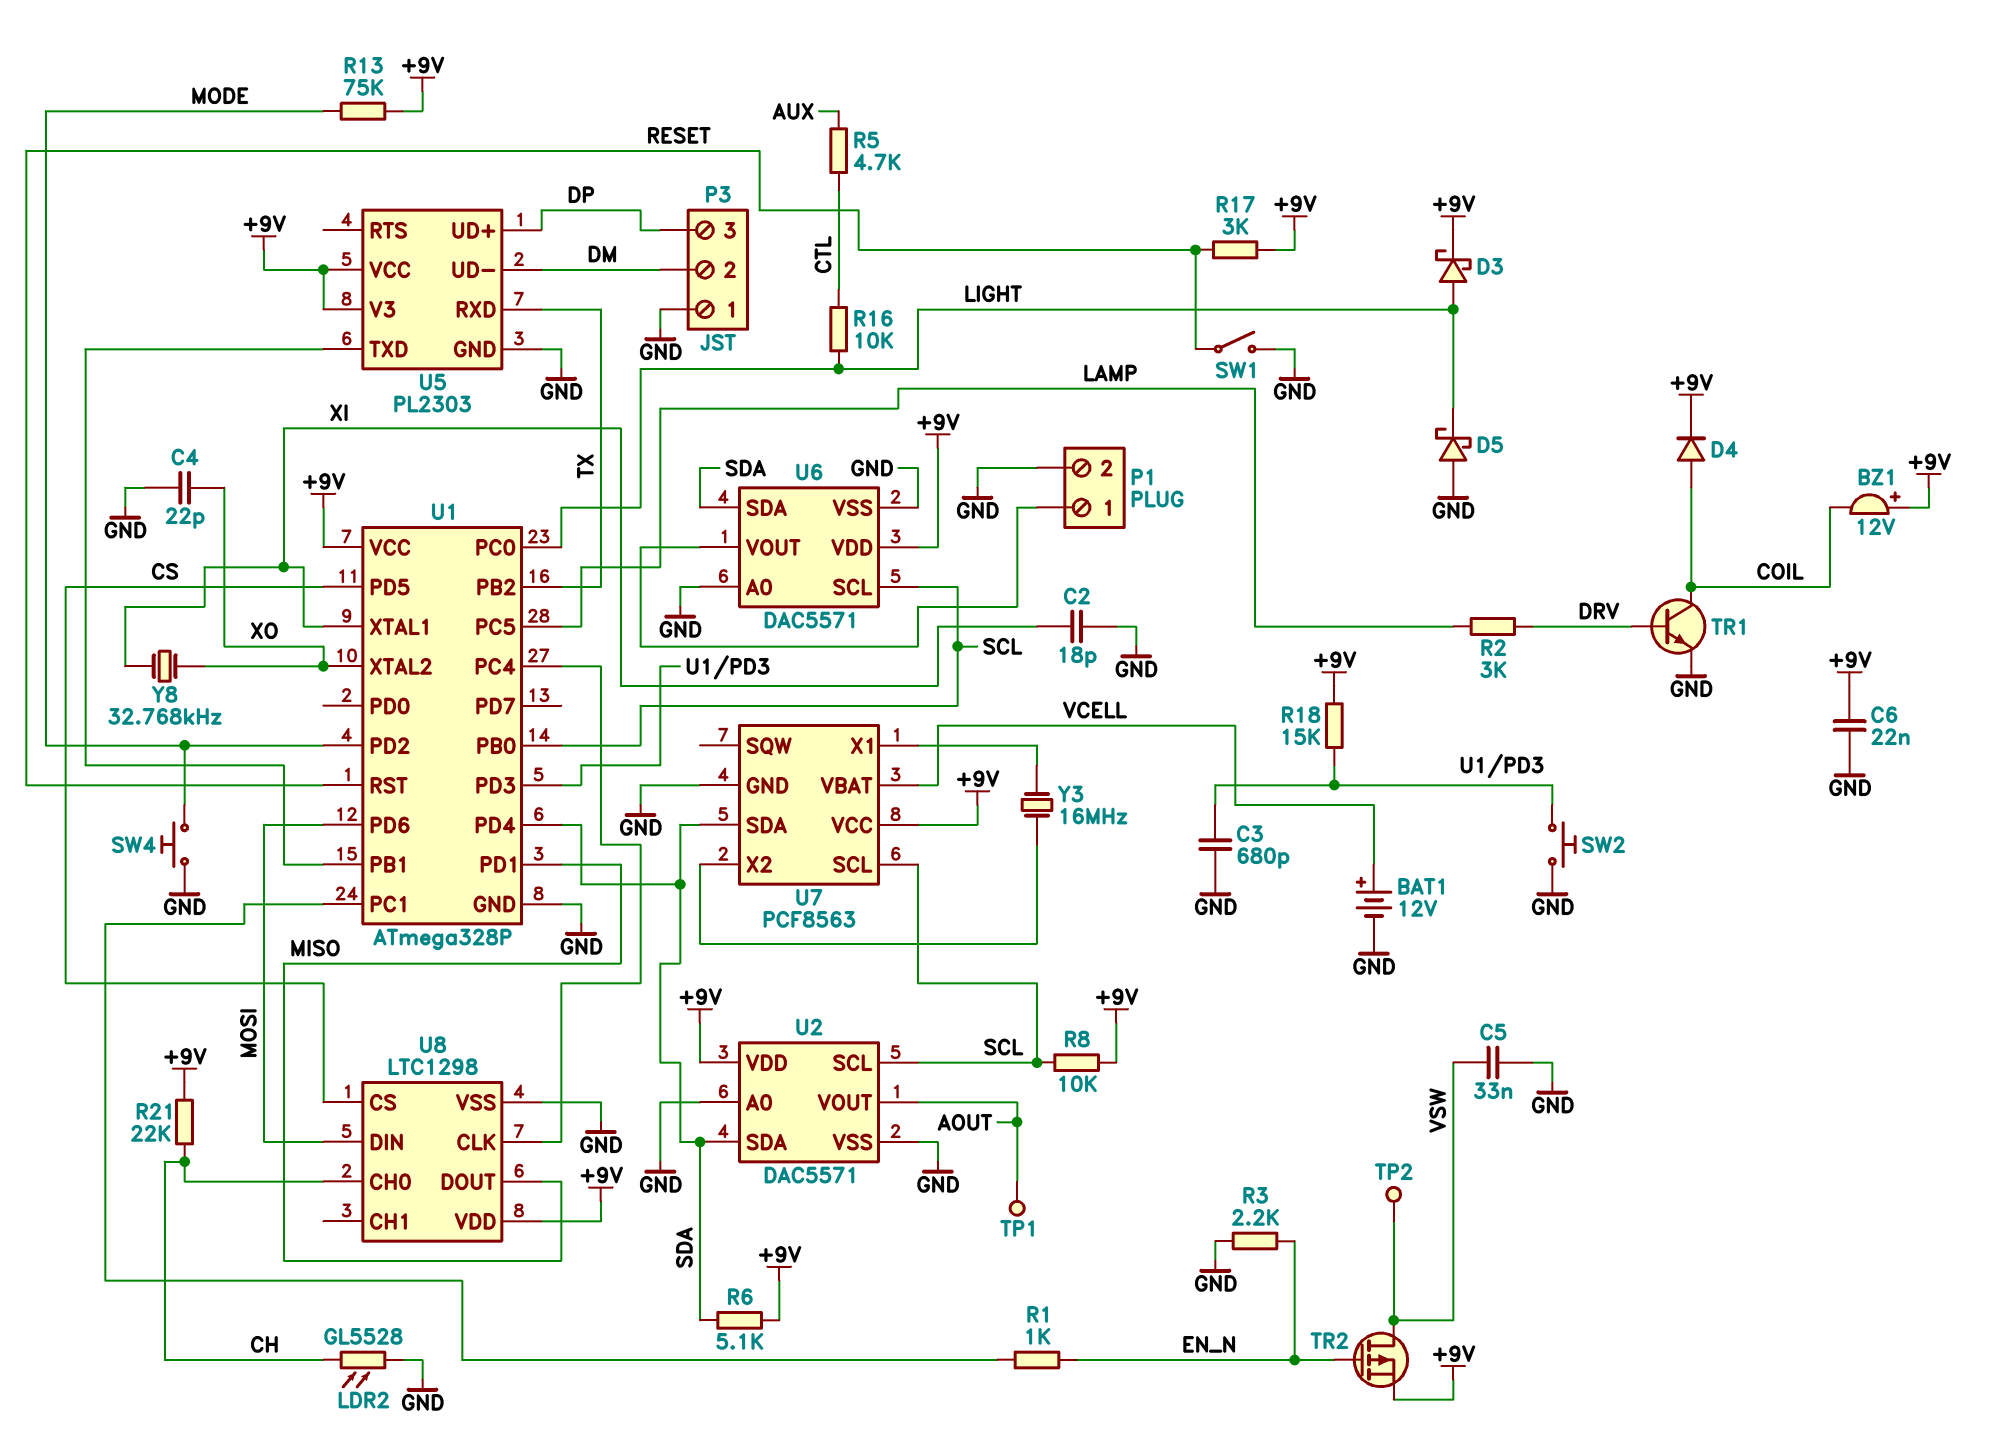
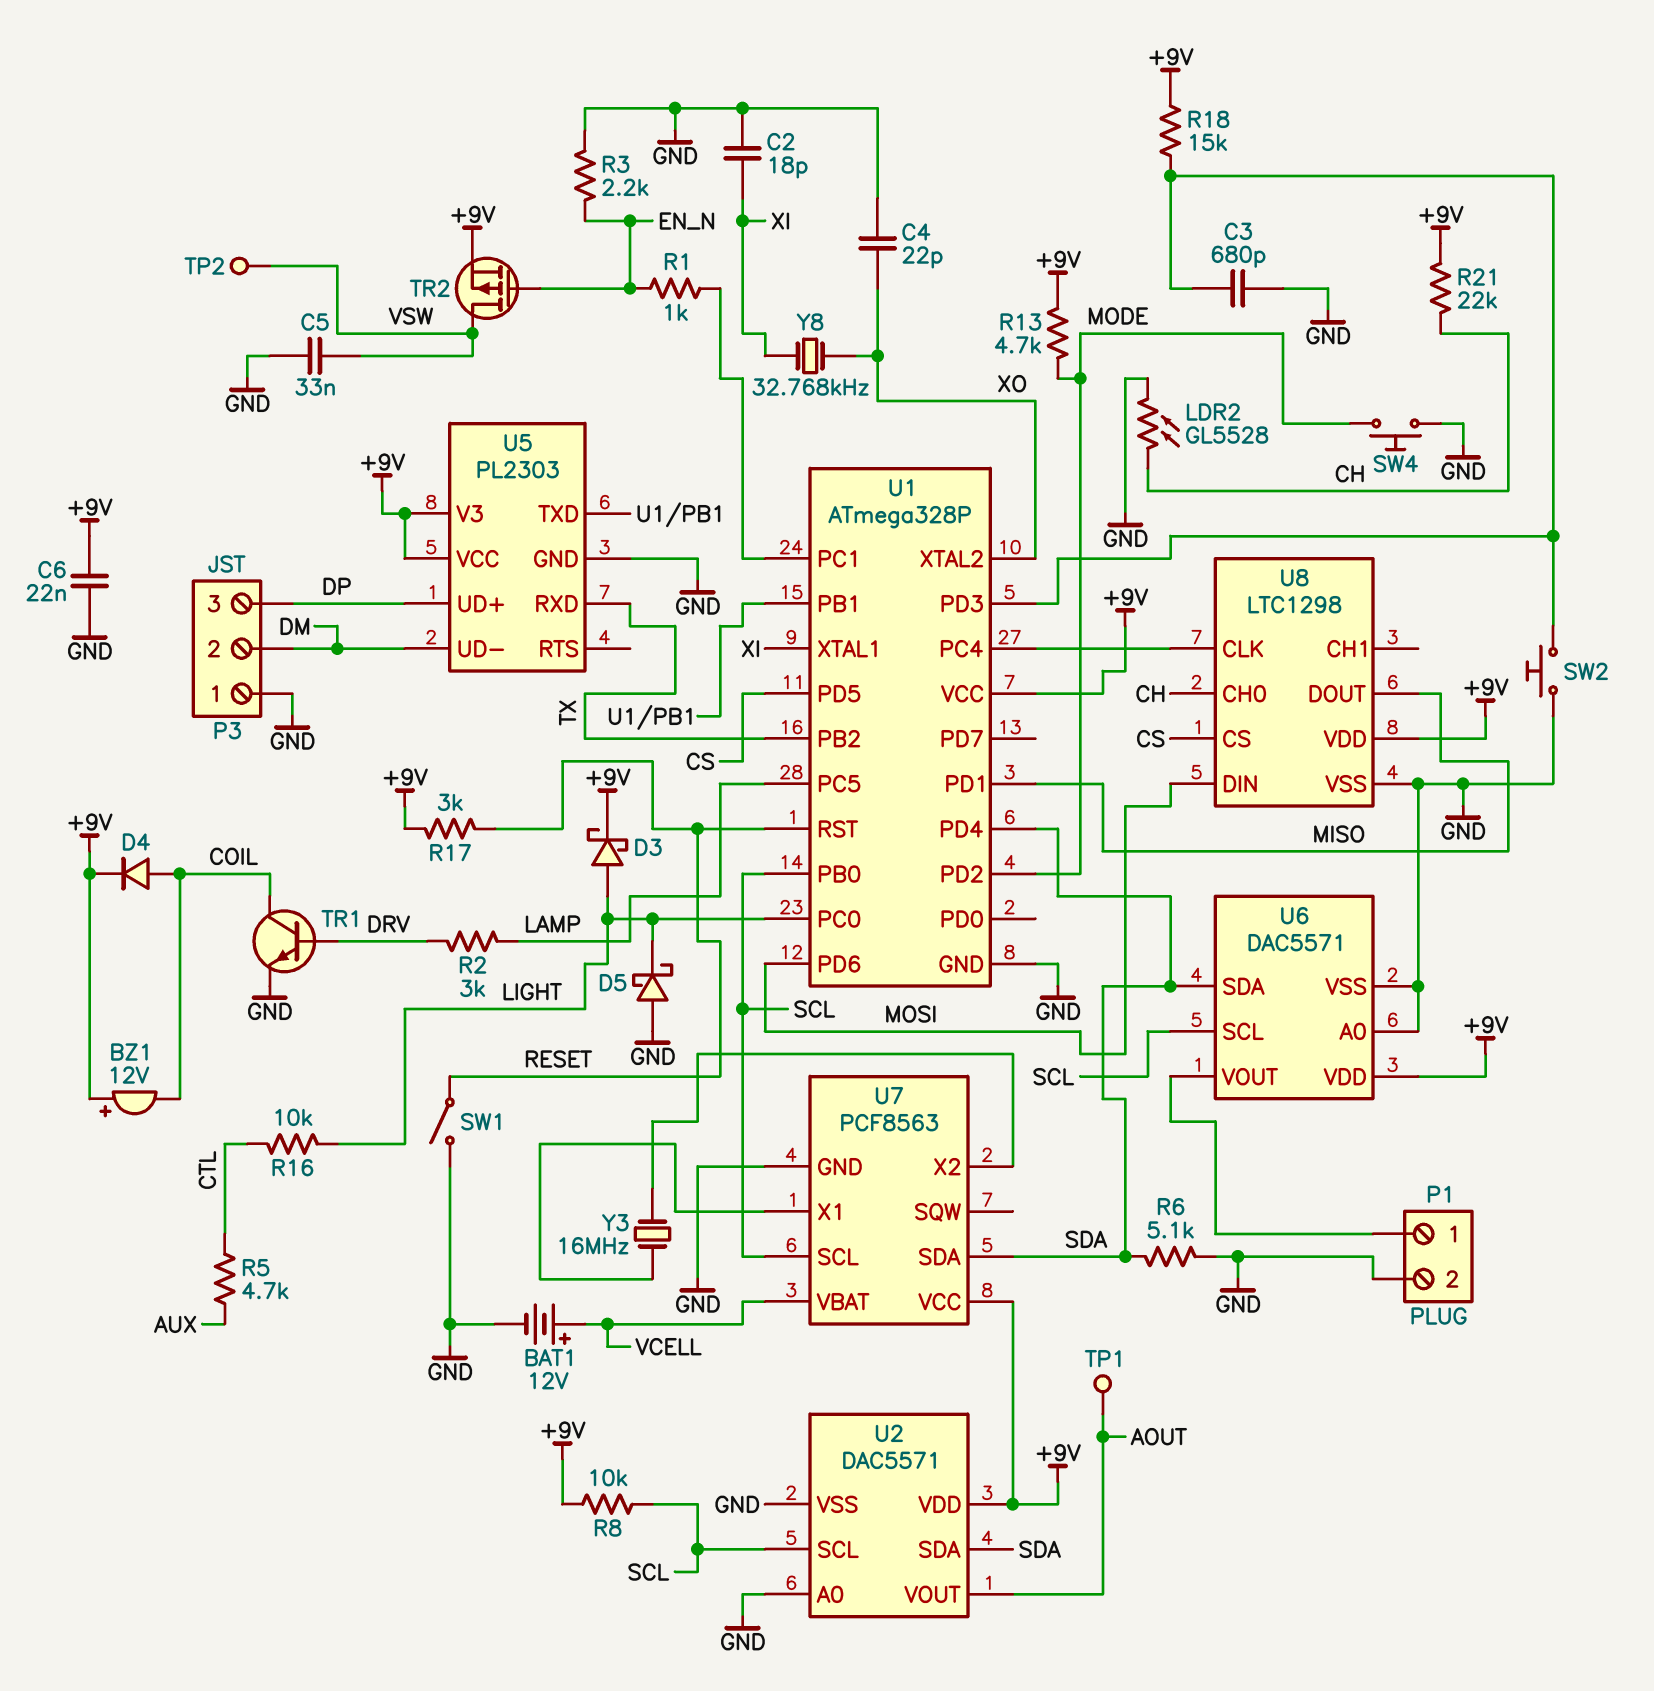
R6: 5.1k (+9V, SDA) -> 5.1k (GND, SDA)
R13: 75k (+9V, MODE) -> 4.7k (+9V, MODE)

